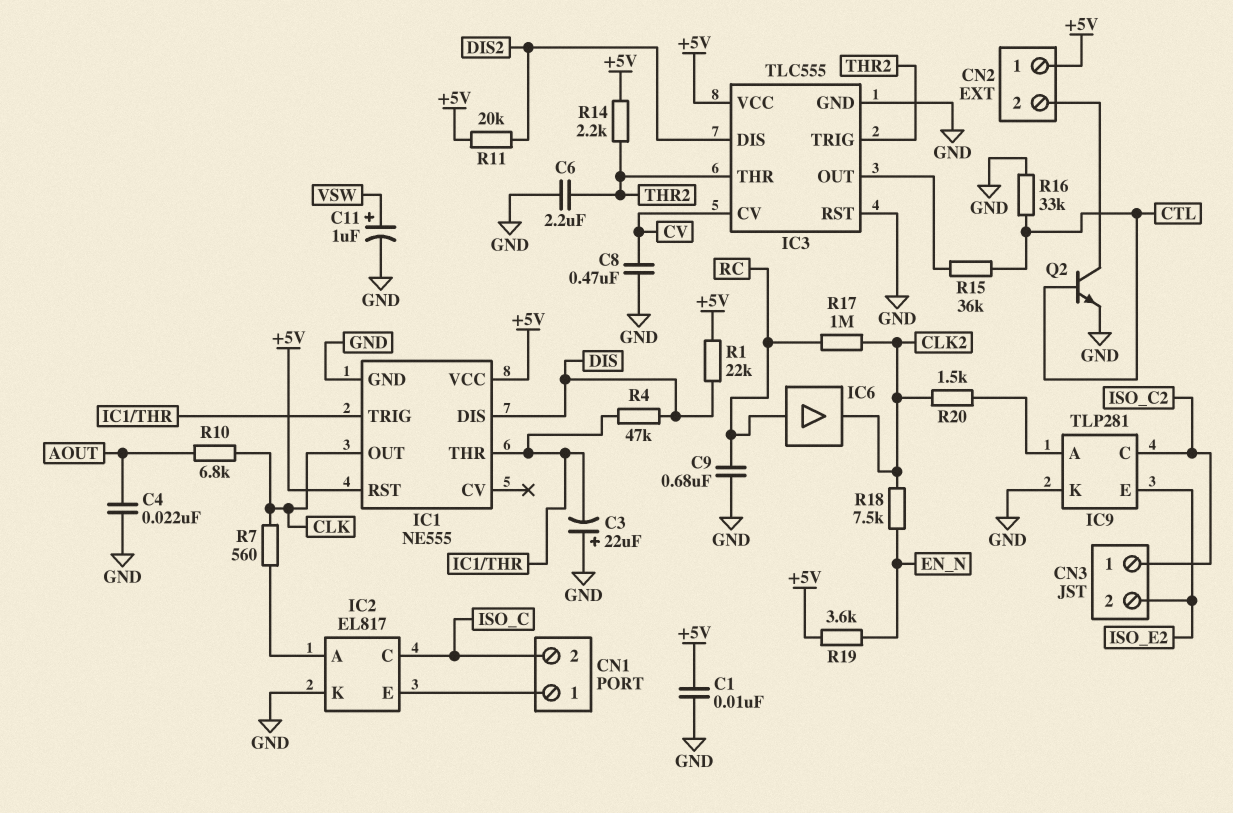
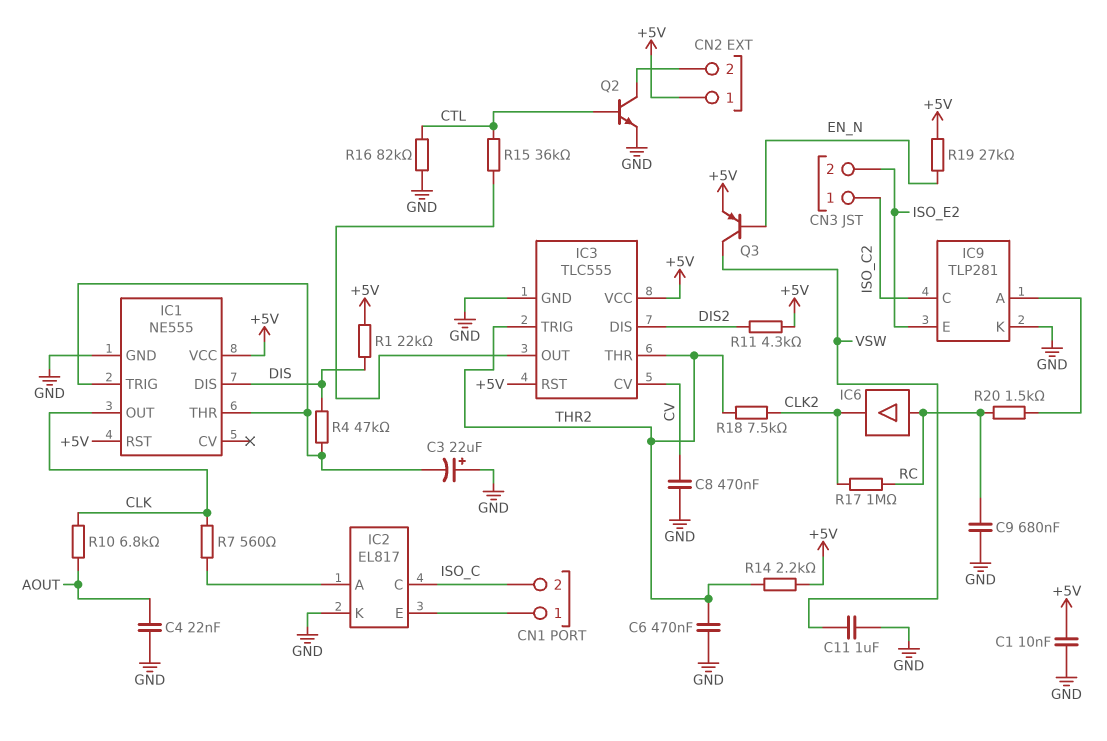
C6: 2.2uF (GND, THR2) -> 470nF (GND, THR2)
C11: 1uF (plus VSW, minus GND) -> 1uF (GND, VSW)
IC3 pin RST: GND -> +5V
Q3: none -> PNP (B EN_N, C VSW, E +5V)
R11: 20k (+5V, DIS2) -> 4.3k (+5V, DIS2)
R16: 33k (CTL, GND) -> 82k (CTL, GND)
R18: 7.5k (CLK2, EN_N) -> 7.5k (CLK2, THR2)
R19: 3.6k (+5V, EN_N) -> 27k (+5V, EN_N)
R20: 1.5k (CLK2, IC9/A) -> 1.5k (IC9/A, RC)

